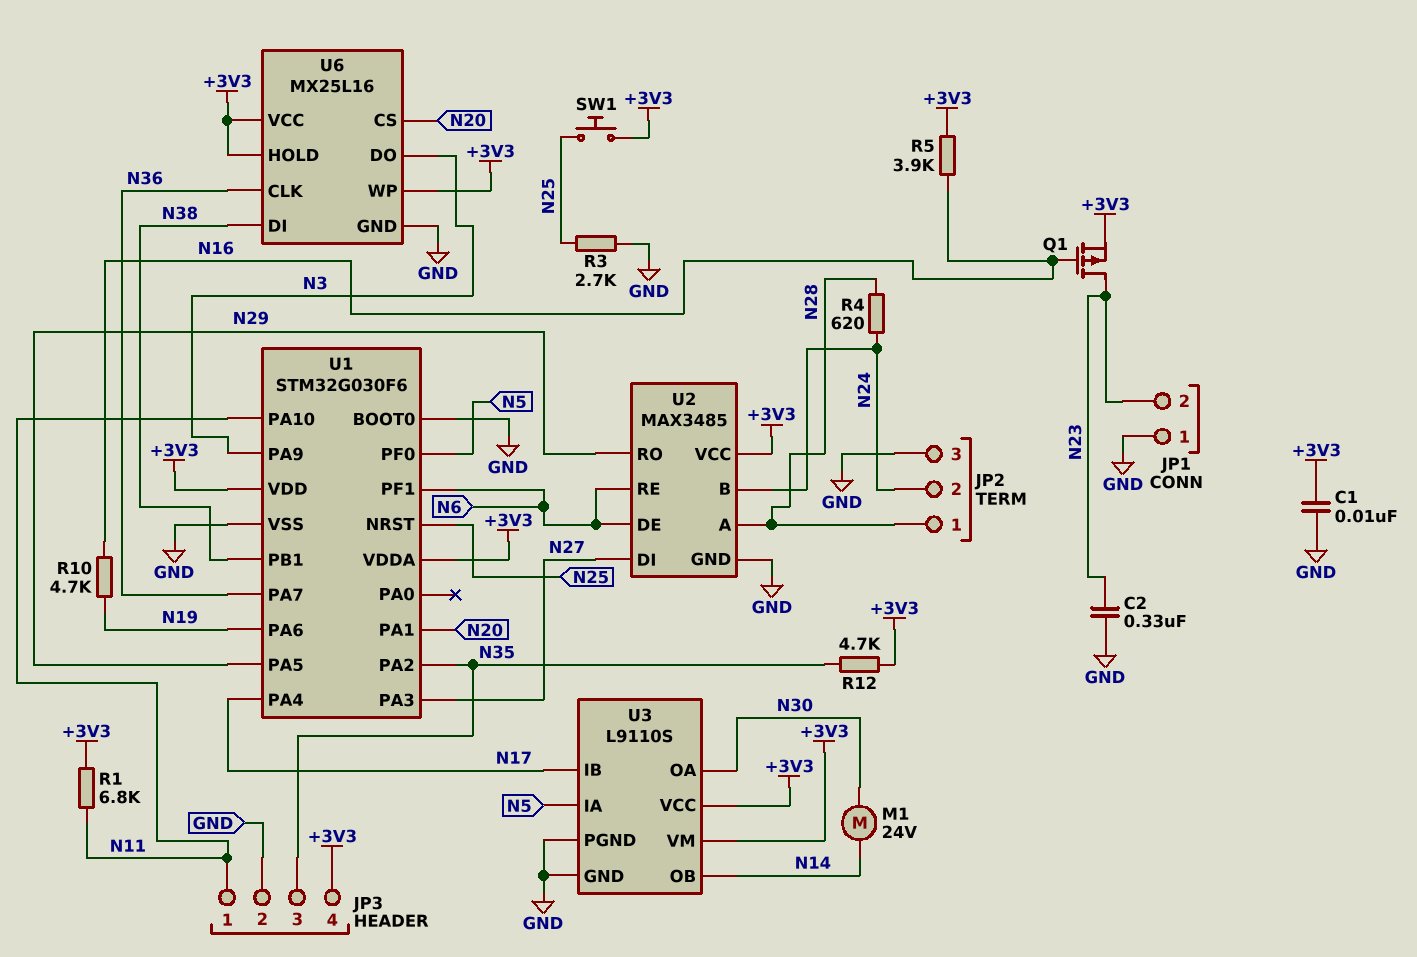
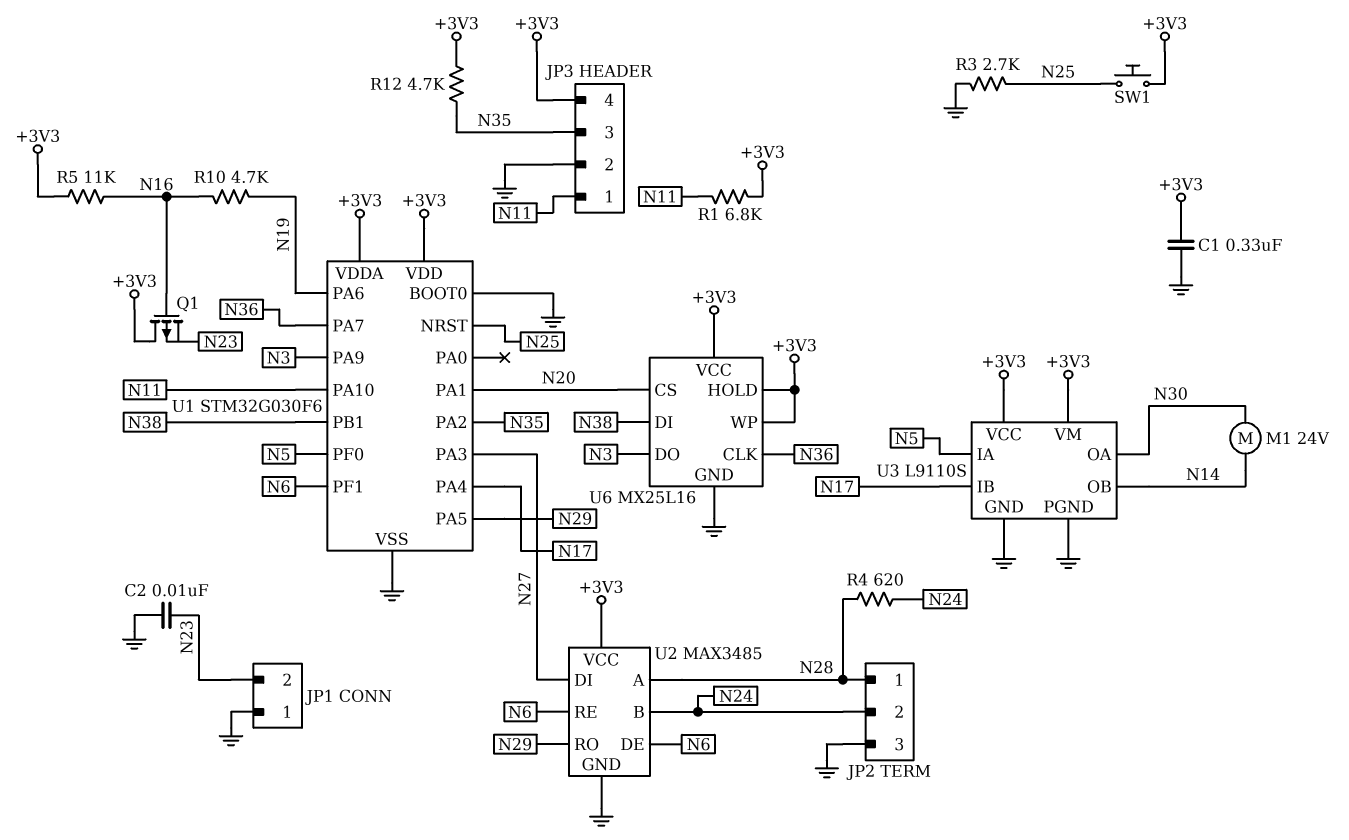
C1: 10nF (+3V3, GND) -> 330nF (+3V3, GND)
C2: 330nF (GND, N23) -> 10nF (GND, N23)
Q1: PMOS (G N16, D N23, S +3V3) -> PMOS (G N16, D +3V3, S N23)
R5: 3.9k (+3V3, N16) -> 11k (+3V3, N16)

